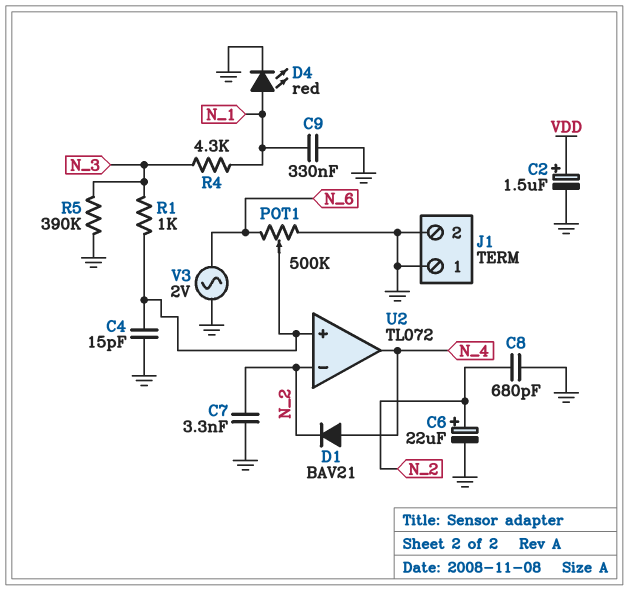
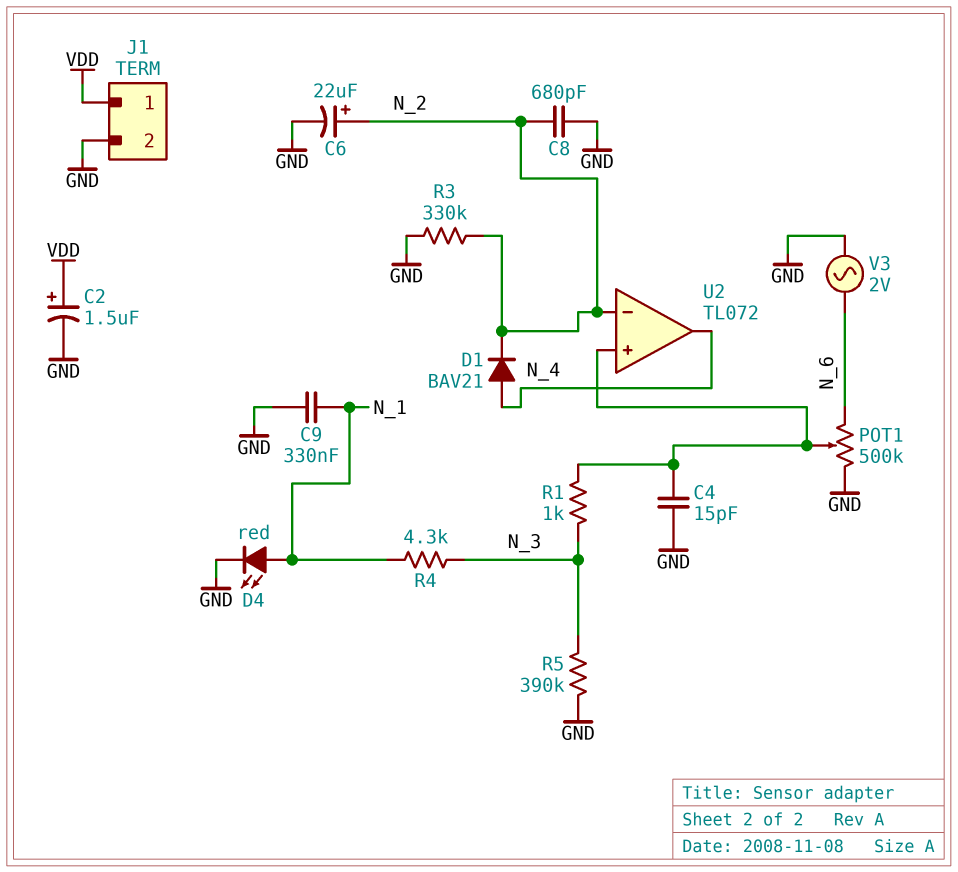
C7: 3.3nF (GND, N_2) -> none
J1 pin 1: GND -> VDD
R3: none -> 330k (GND, N_2)

